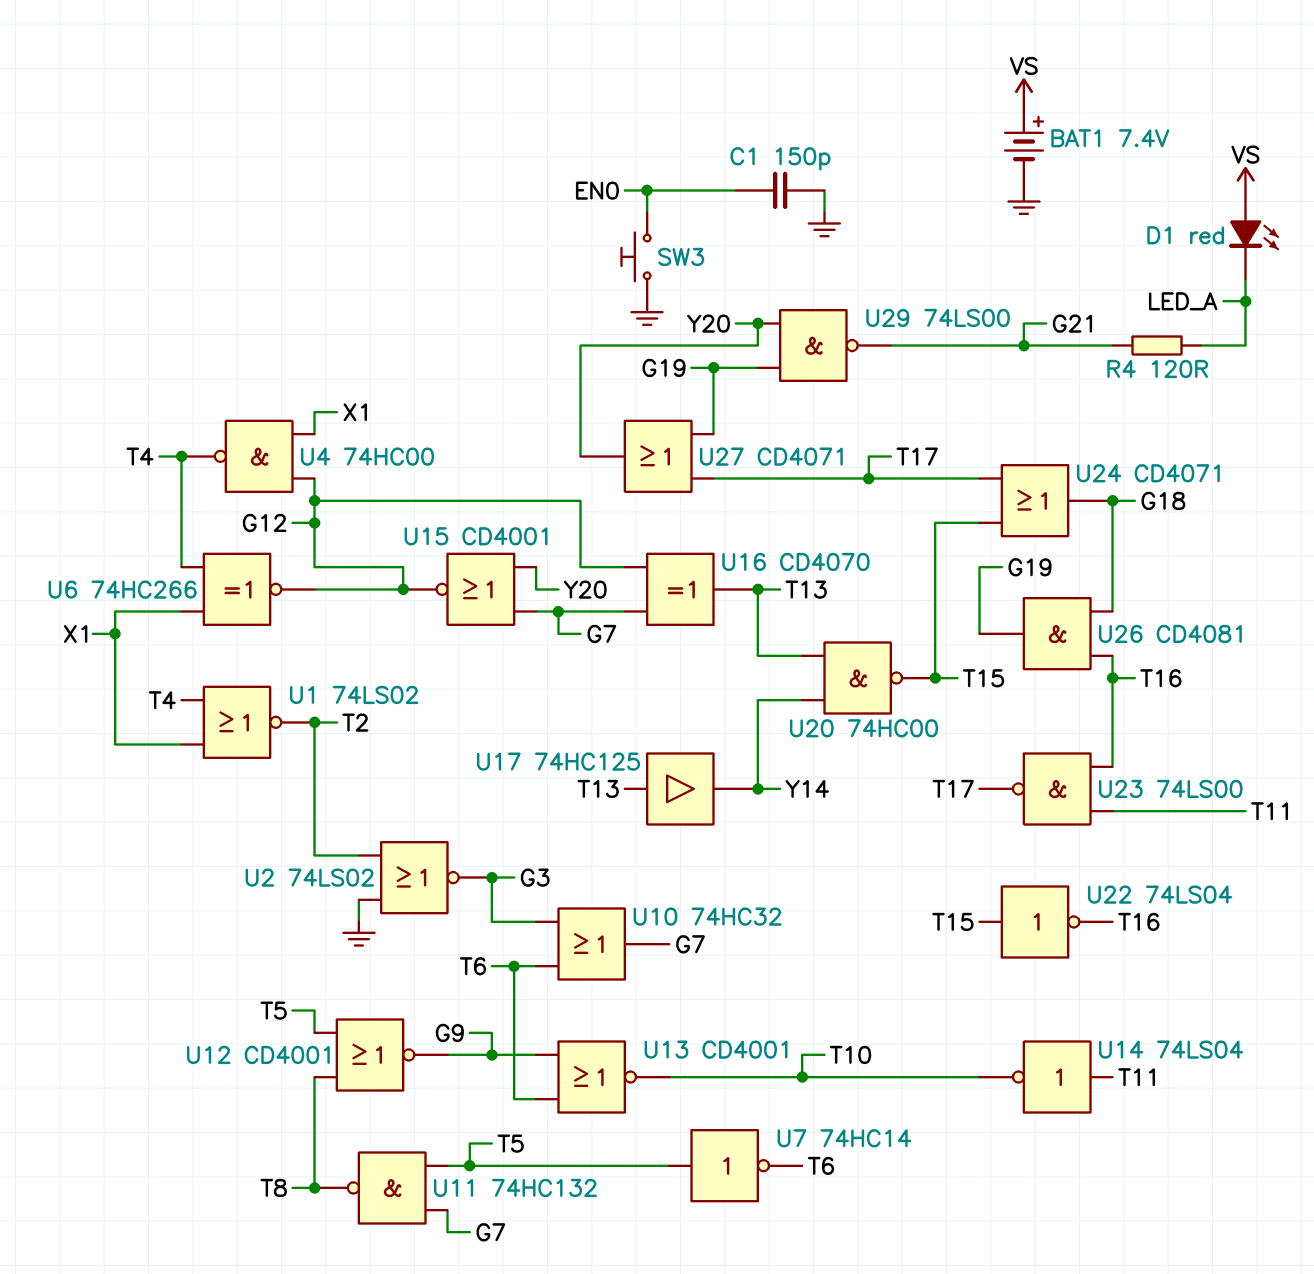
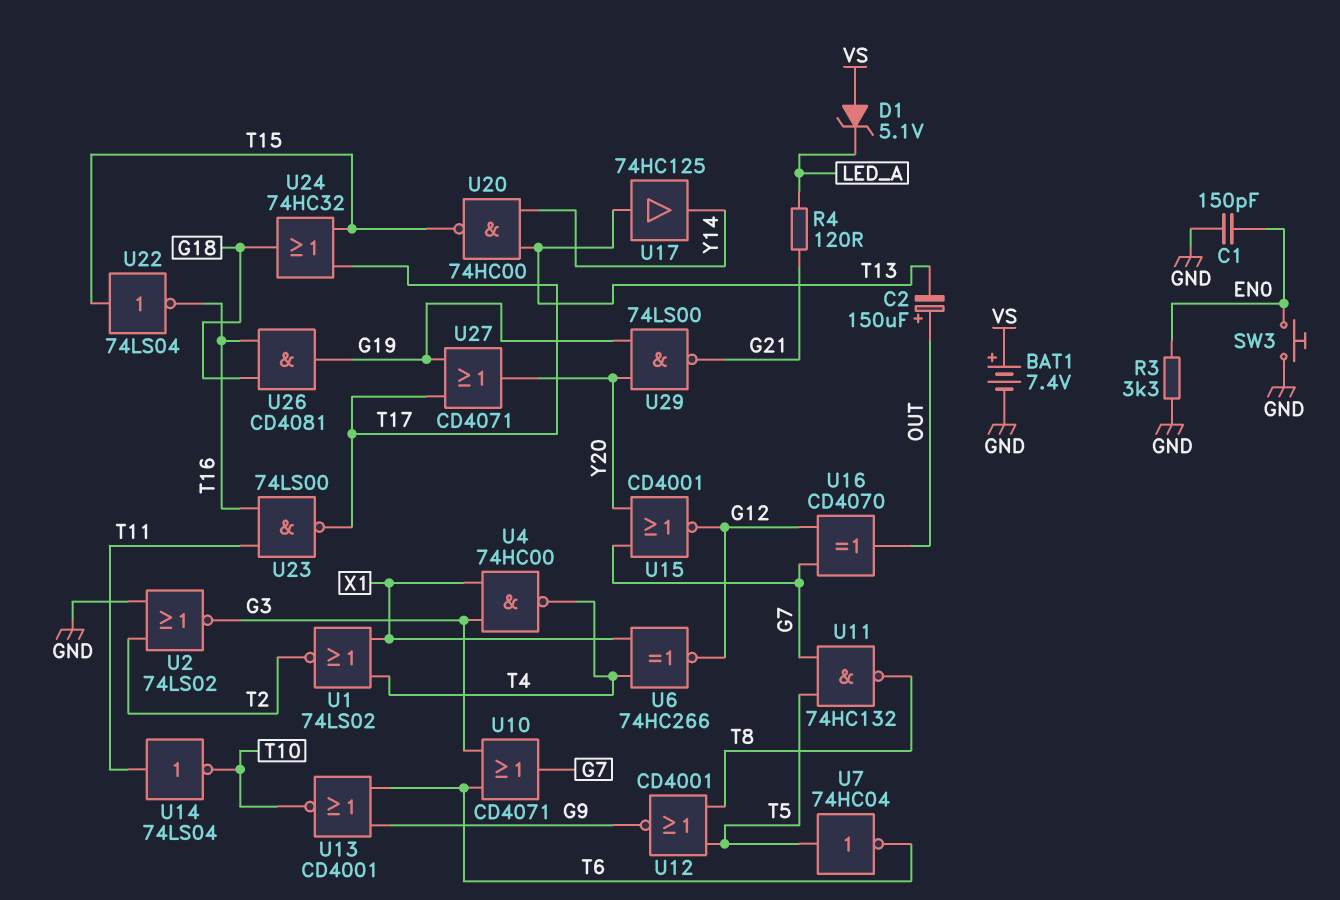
C2: none -> 150uF (plus OUT, minus T13)
D1: LED red (A VS, K LED_A) -> zener 5.1V (A VS, K LED_A)
R3: none -> 3.3k (EN0, GND)
U4: NAND 74HC00 (in G12, in X1, out T4) -> NAND 74HC00 (in G3, in X1, out T4)
U7: NOT 74HC14 (in T5, out T6) -> NOT 74HC04 (in T5, out T6)
U10: OR 74HC32 (in G3, in T6, out G7) -> OR CD4071 (in G3, in T6, out G7)
U16: XOR CD4070 (in G7, in G12, out T13) -> XOR CD4070 (in G7, in G12, out OUT)
U24: OR CD4071 (in T15, in T17, out G18) -> OR 74HC32 (in T15, in T17, out G18)

